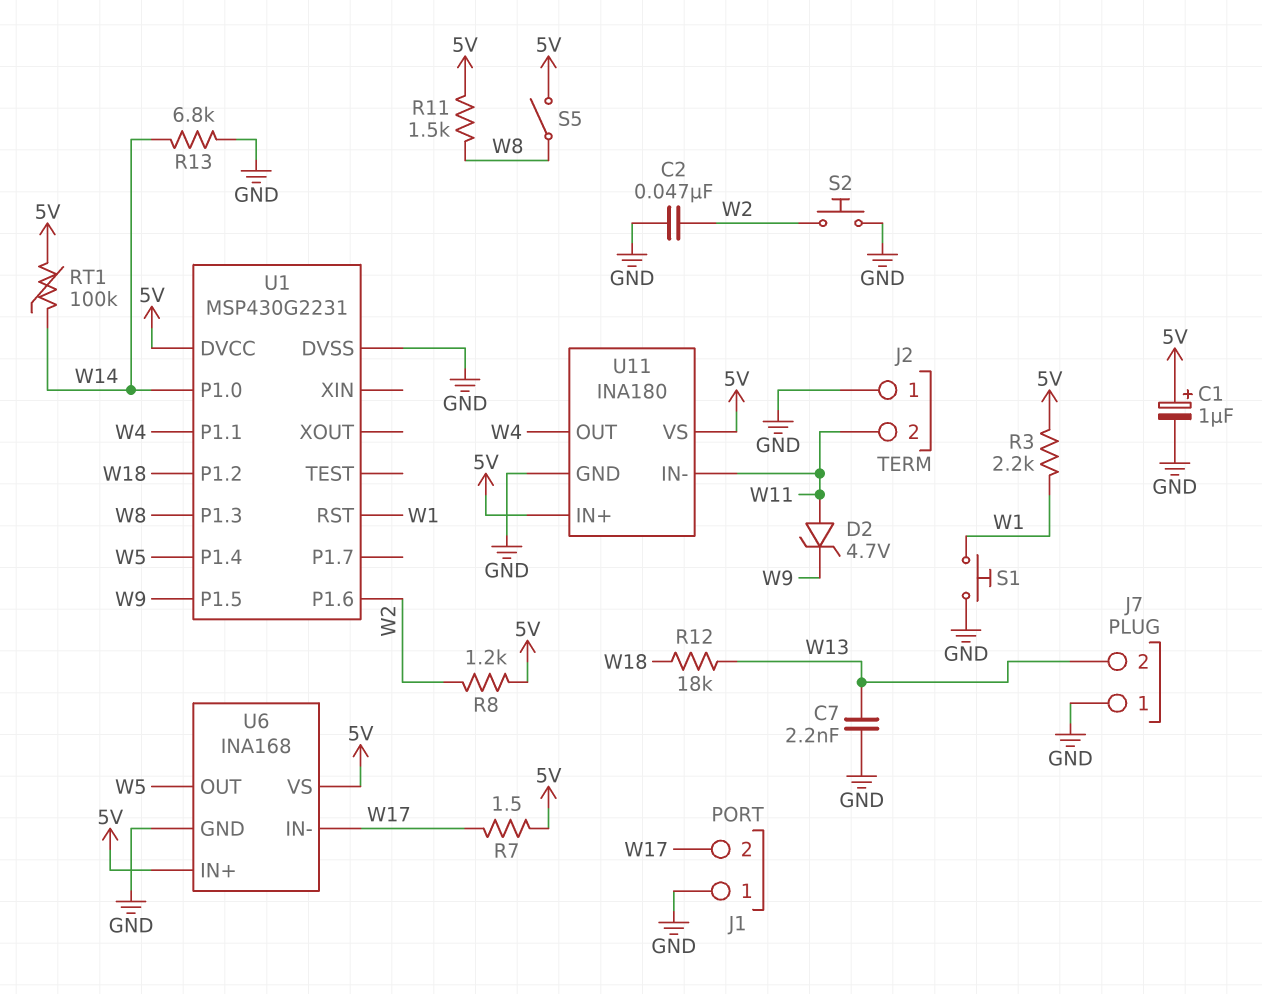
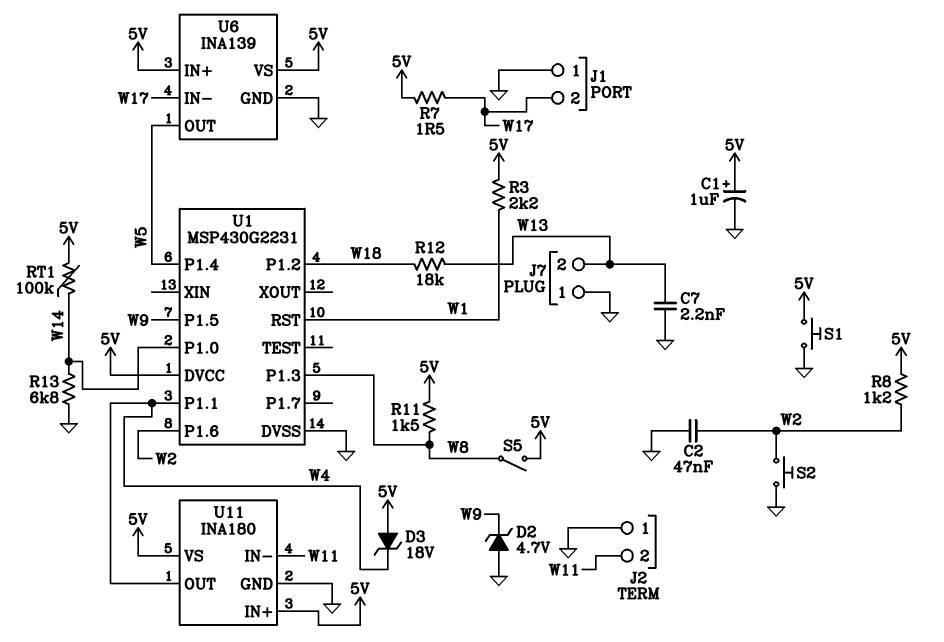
D2: zener 4.7V (A W11, K W9) -> zener 4.7V (A GND, K W9)
D3: none -> zener 18V (A 5V, K W4)
S1: button (GND, W1) -> button (5V, GND)
U6: INA168 -> INA139

